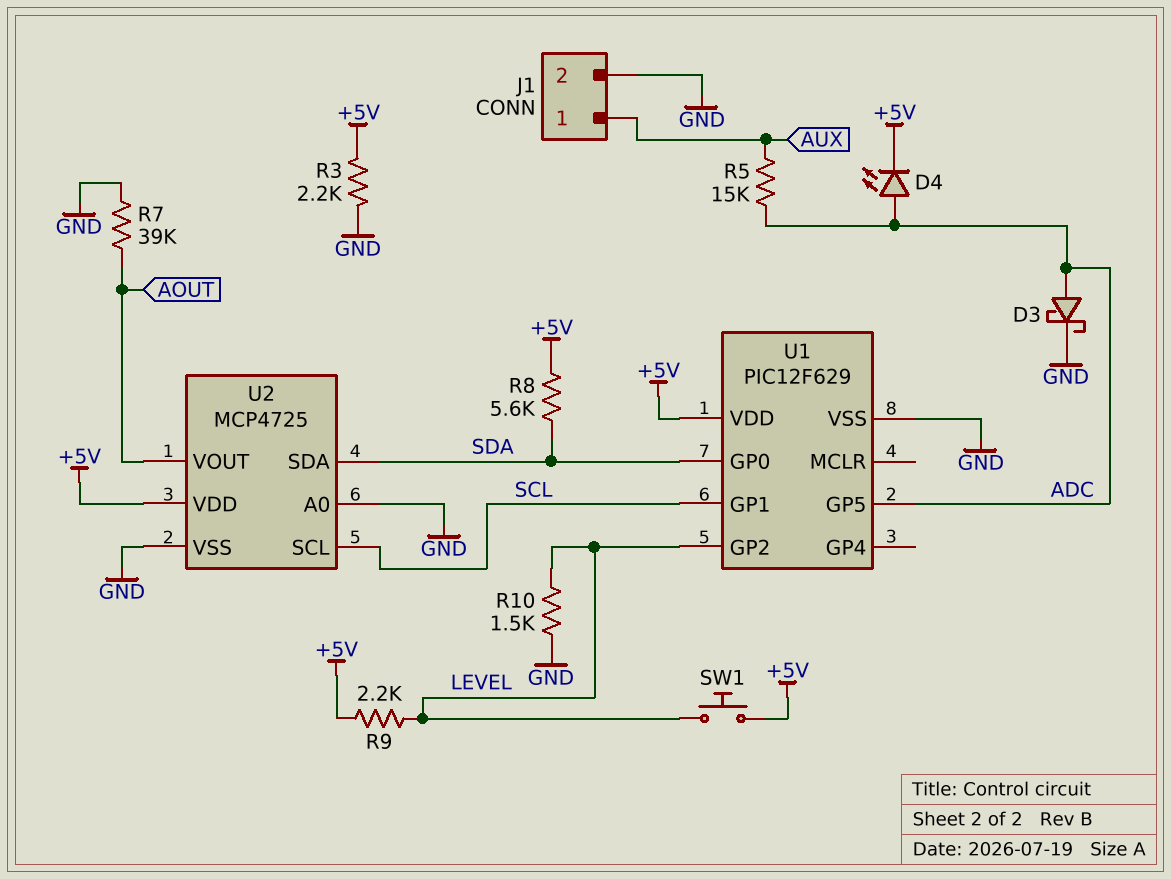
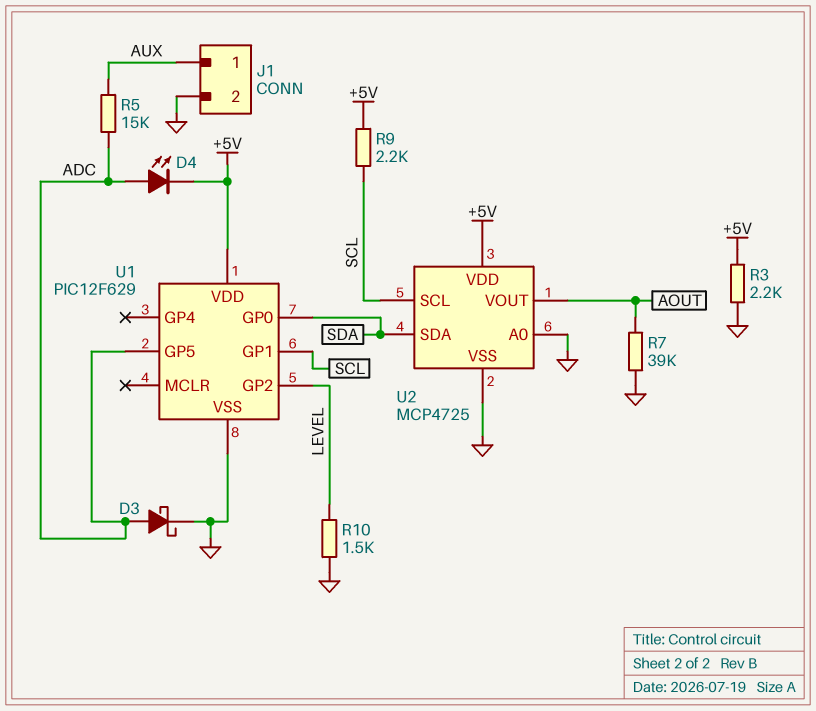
R8: 5.6k (+5V, SDA) -> none
R9: 2.2k (+5V, LEVEL) -> 2.2k (+5V, SCL)
SW1: button (+5V, LEVEL) -> none

